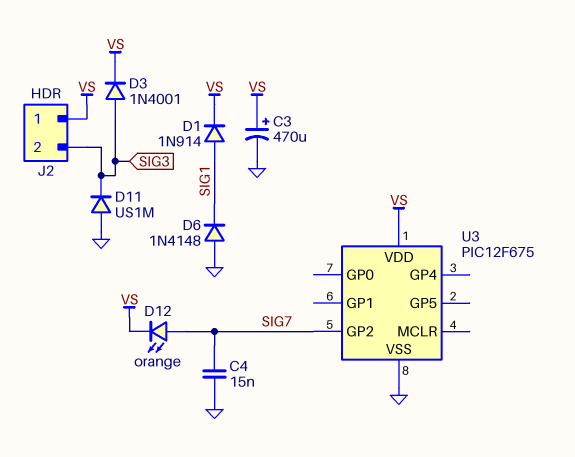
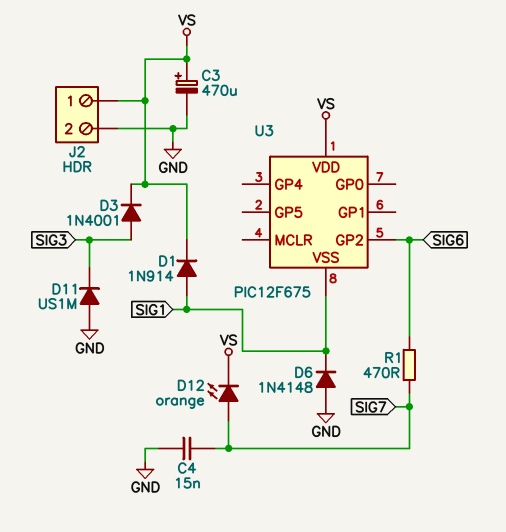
J2 pin 2: SIG3 -> GND
R1: none -> 470 (SIG6, SIG7)
U3 pin GP2: SIG7 -> SIG6
U3 pin VSS: GND -> SIG1

